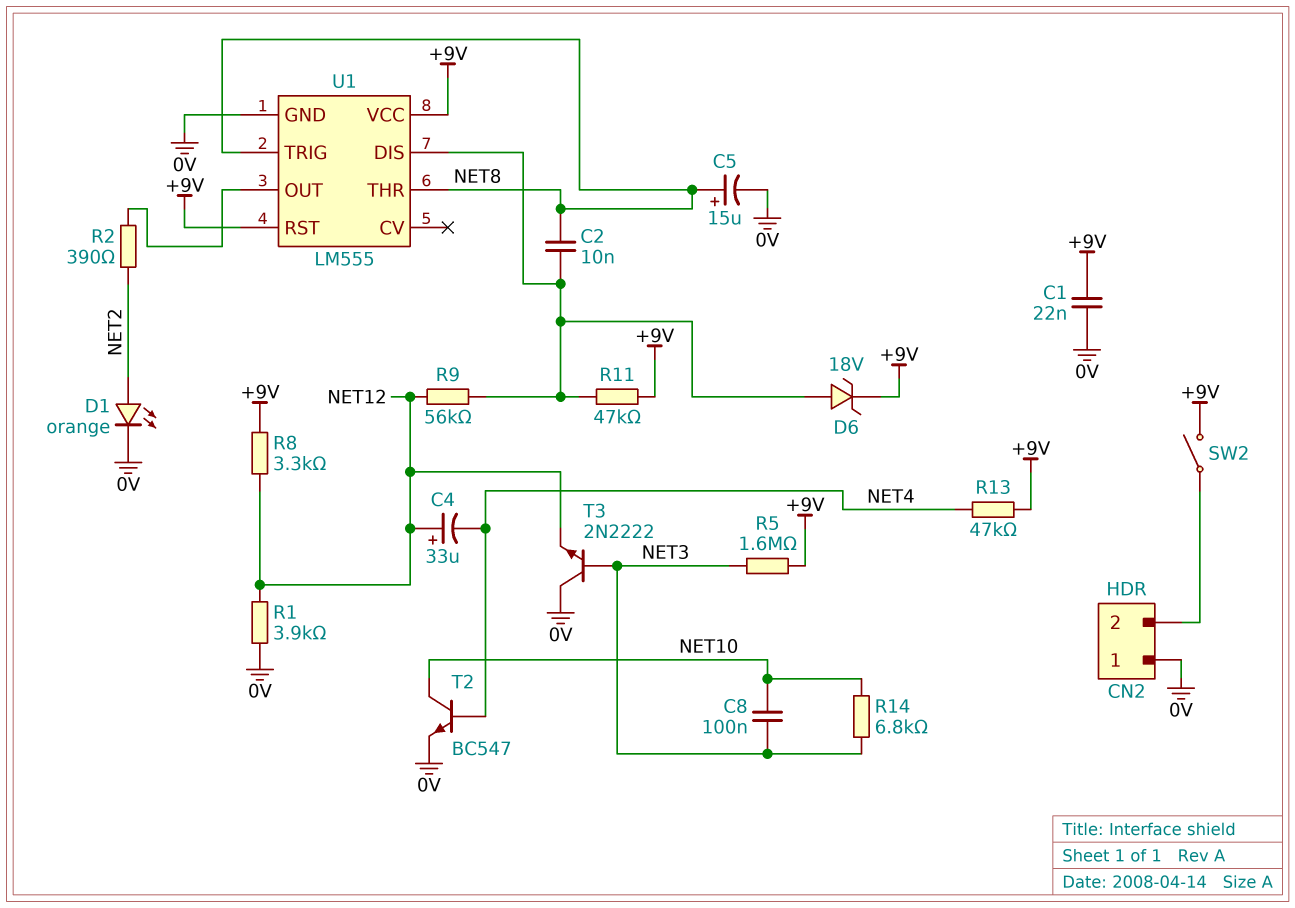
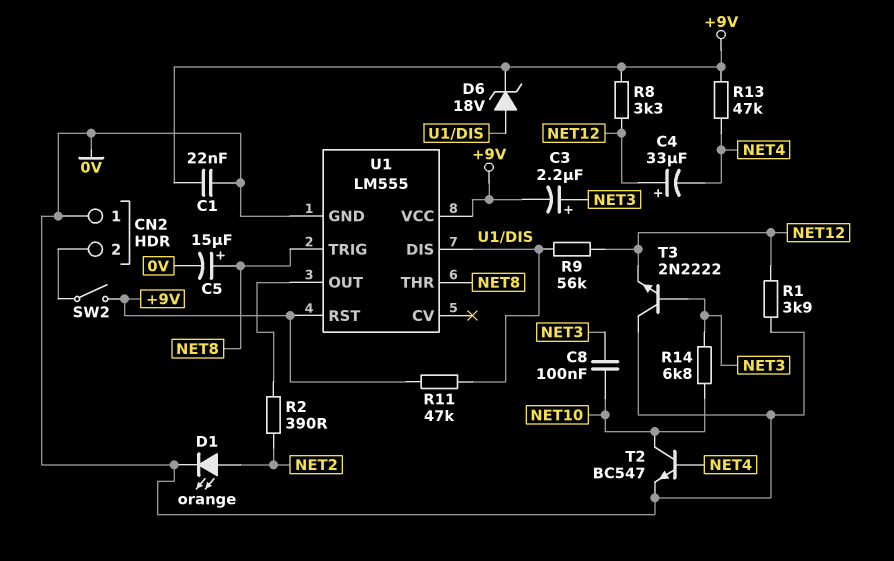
C2: 10nF (NET8, U1/DIS) -> none
C3: none -> 2.2uF (plus NET3, minus +9V)
R5: 1.6M (+9V, NET3) -> none

